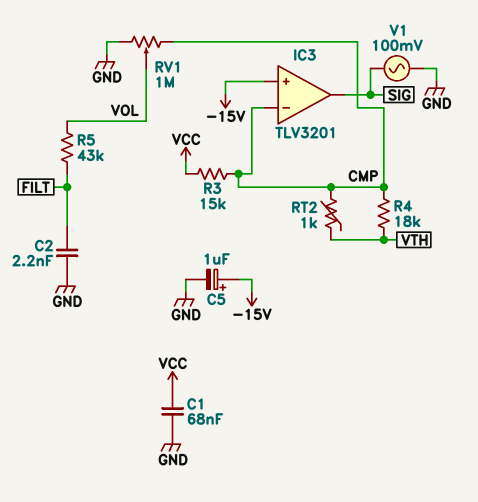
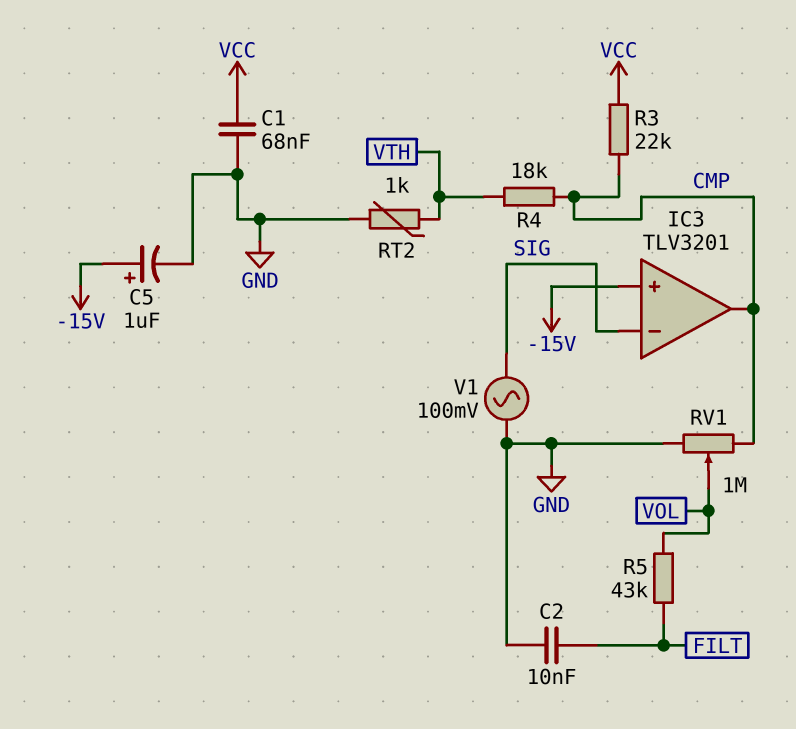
C2: 2.2nF (FILT, GND) -> 10nF (FILT, GND)
IC3 pin in-: CMP -> SIG
IC3 pin out: SIG -> CMP
R3: 15k (CMP, VCC) -> 22k (CMP, VCC)
RT2: 1k (CMP, VTH) -> 1k (GND, VTH)

